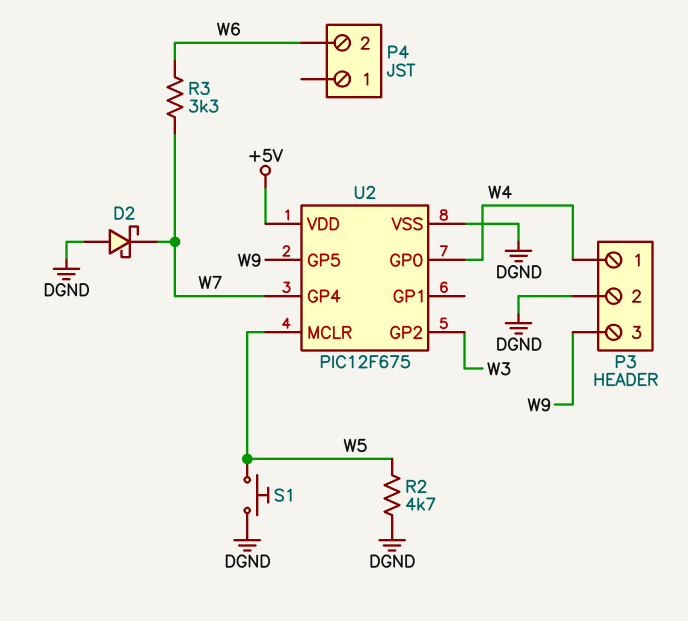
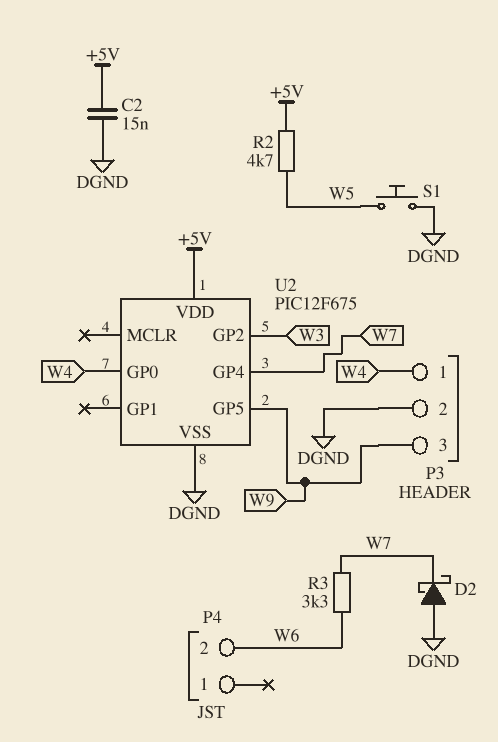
C2: none -> 15nF (+5V, DGND)
R2: 4.7k (DGND, W5) -> 4.7k (+5V, W5)
U2 pin MCLR: W5 -> none

